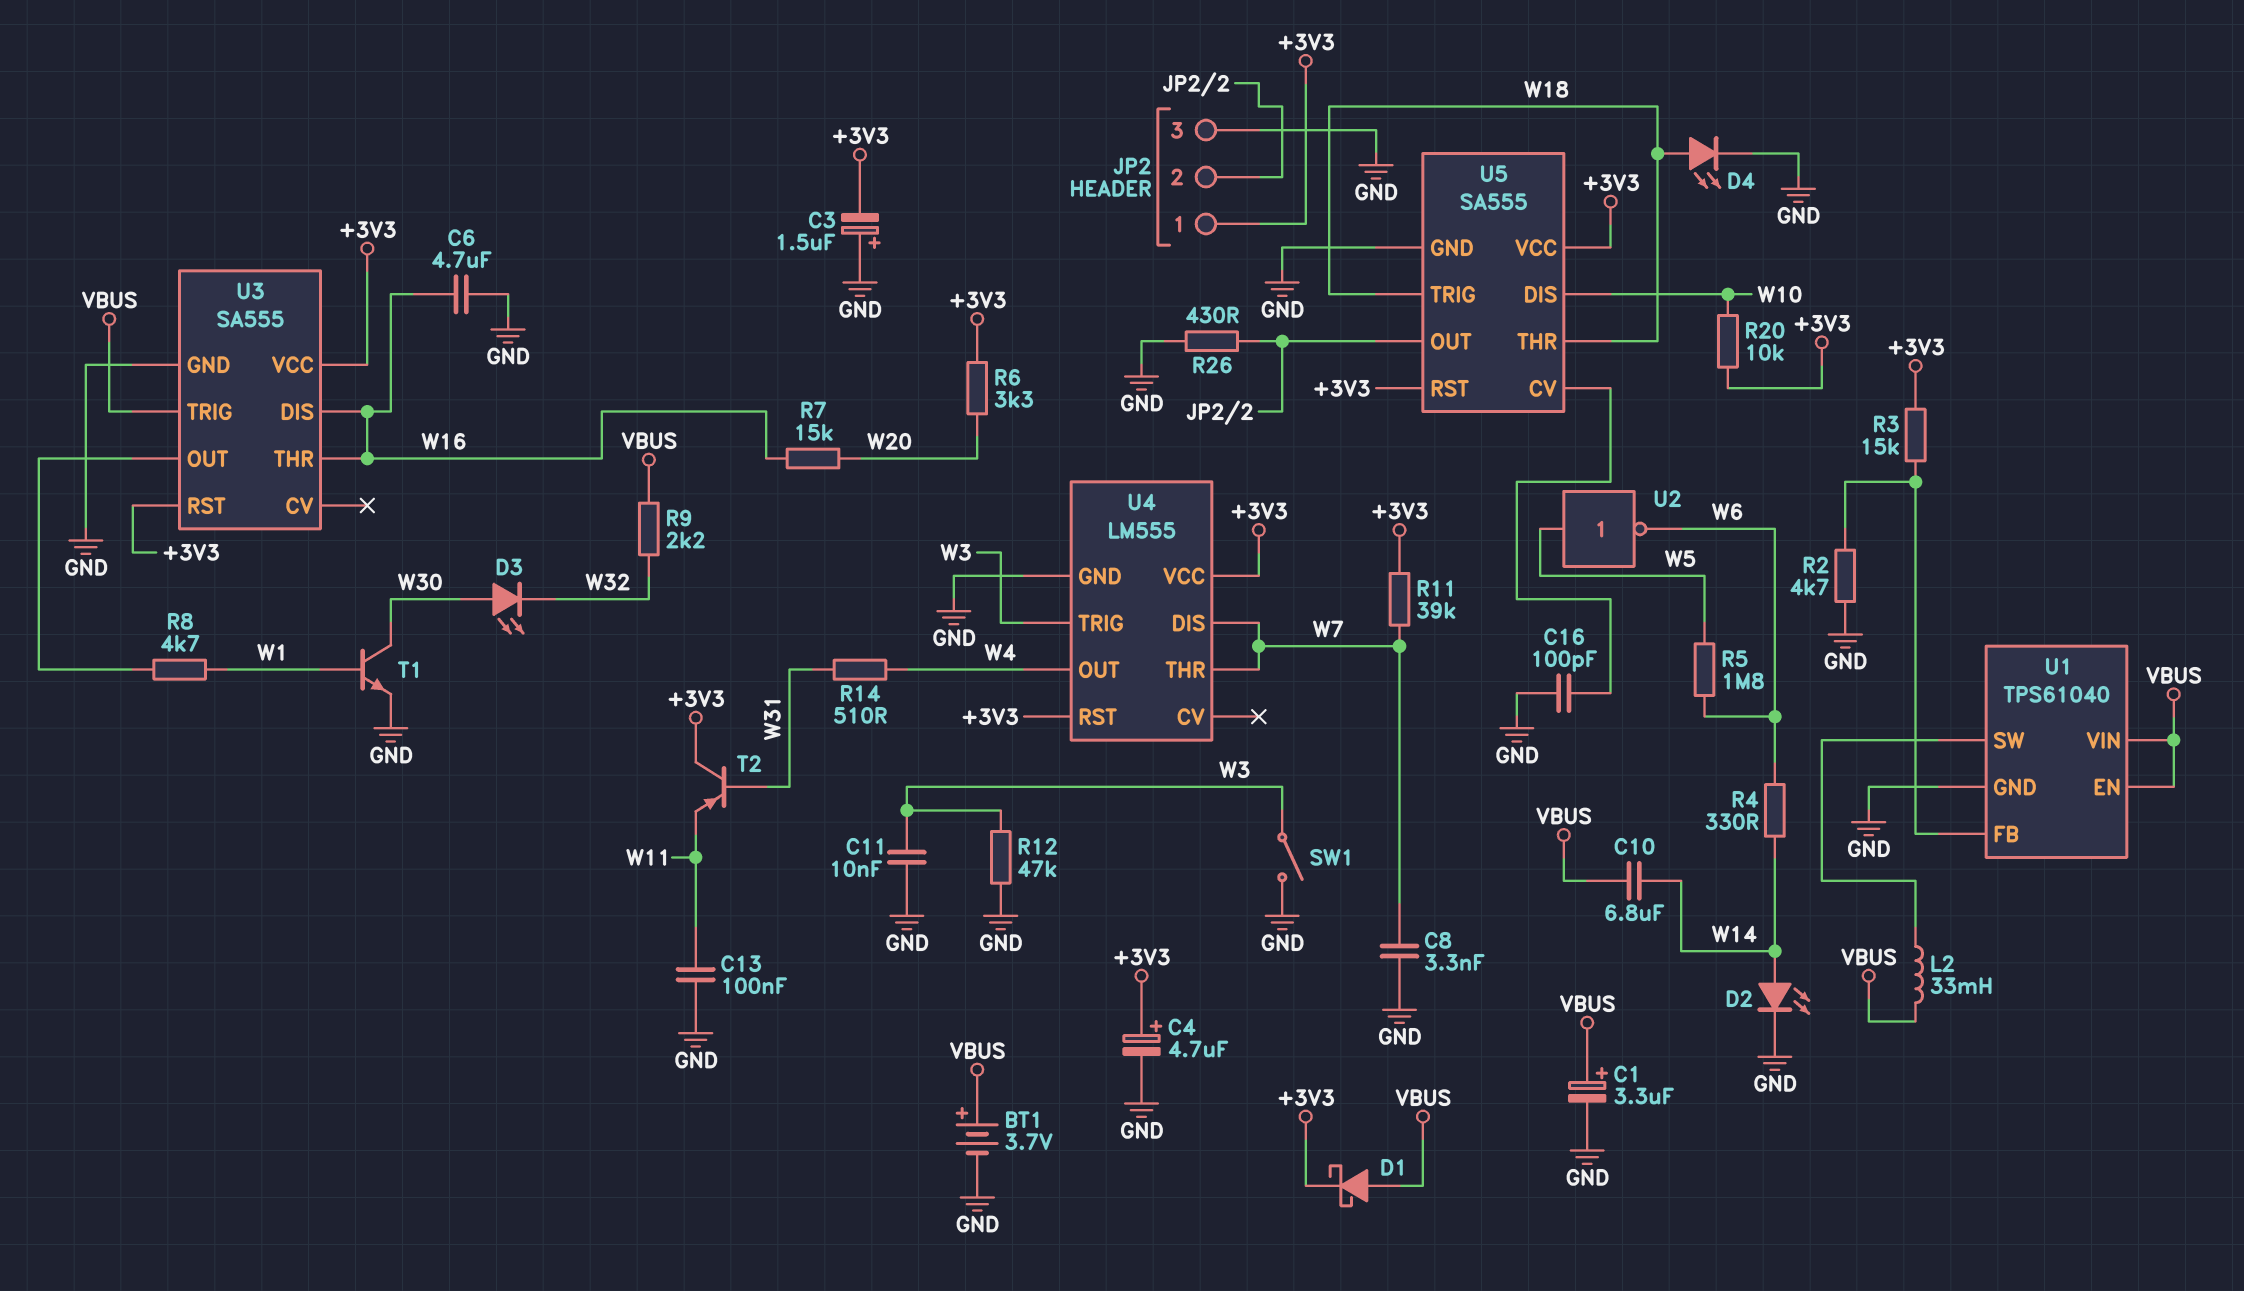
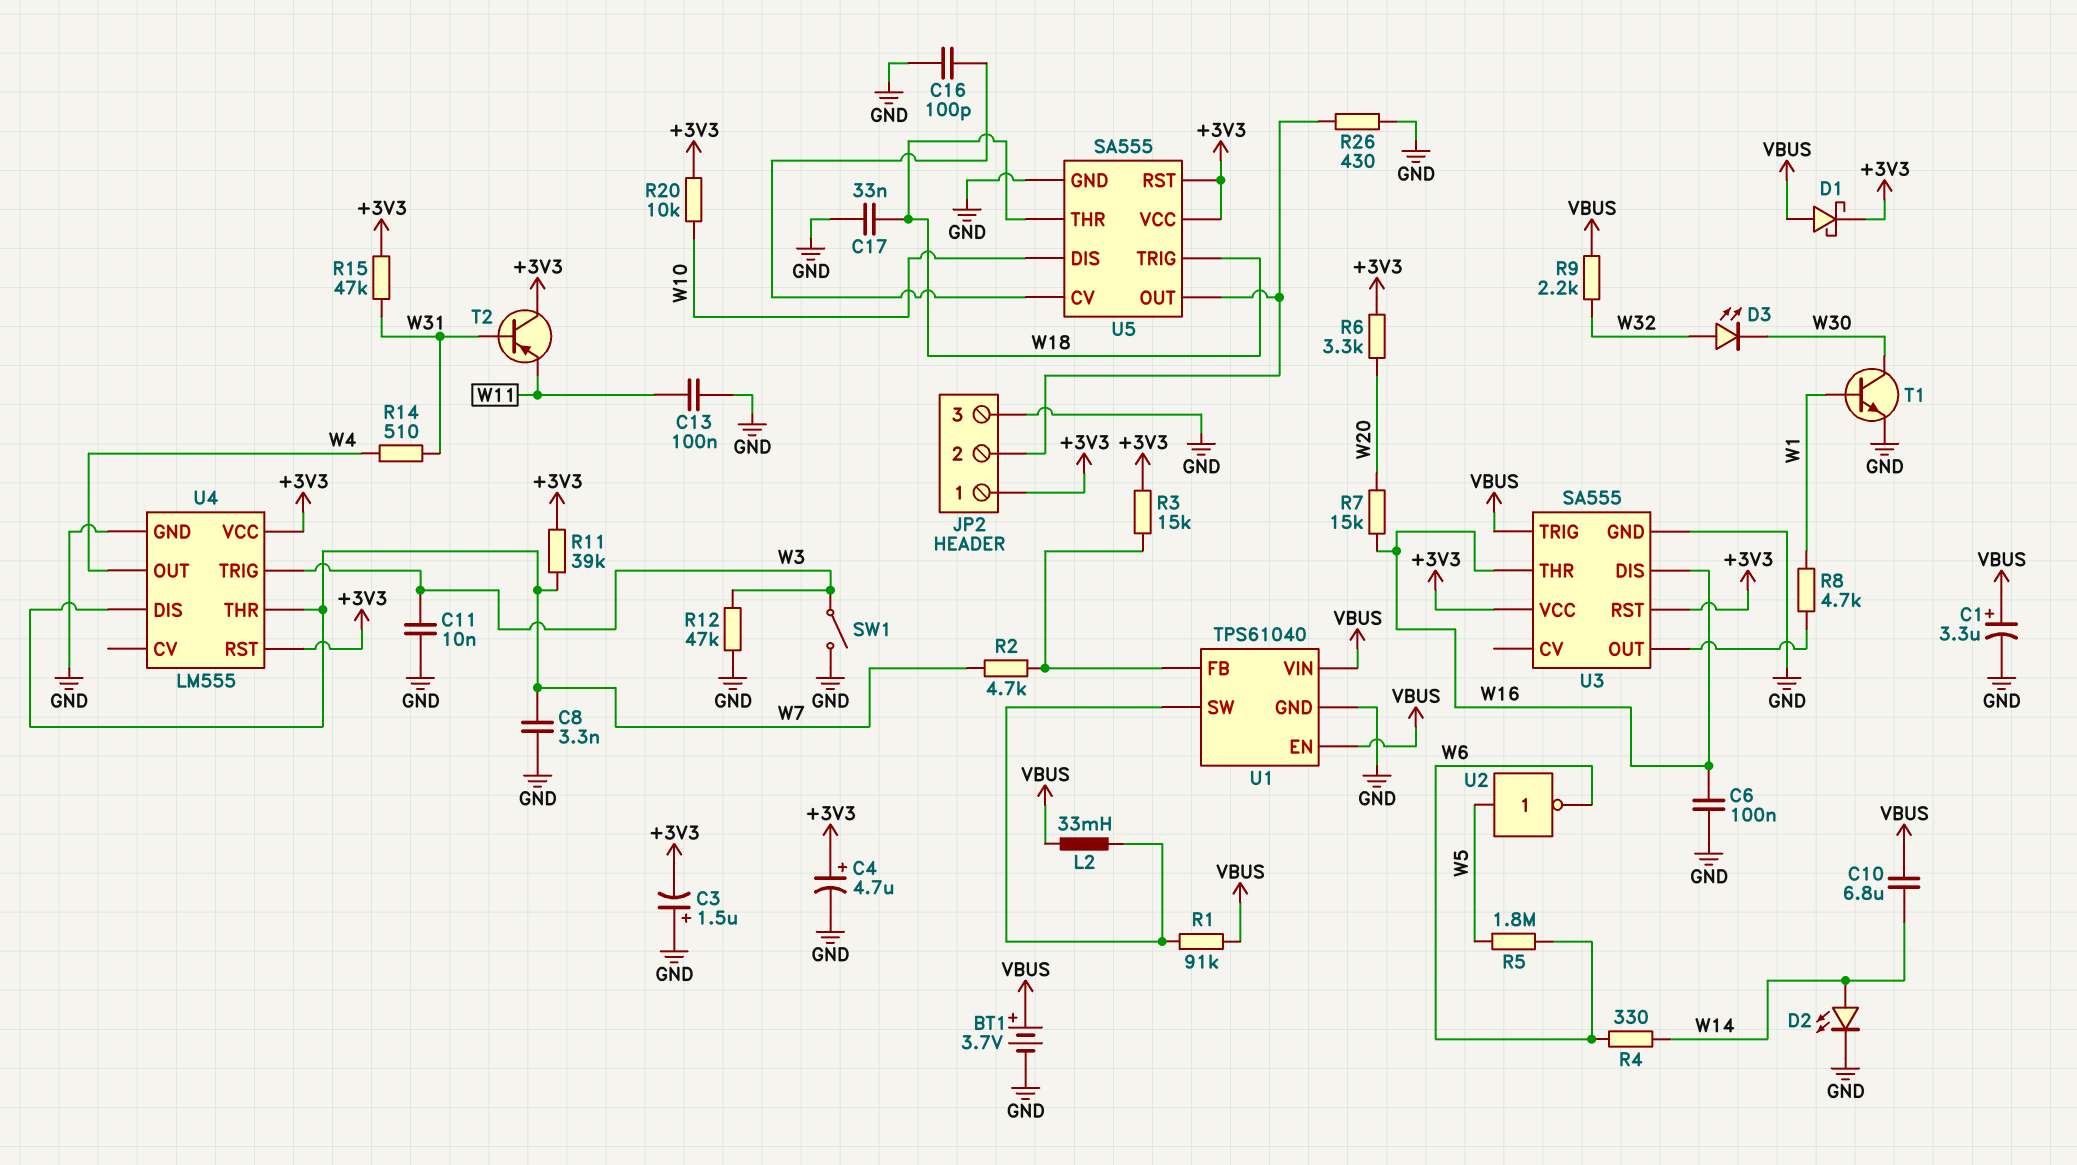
C6: 4.7uF (GND, W16) -> 100nF (GND, W16)
C17: none -> 33nF (GND, W18)
D3: LED (A W30, K W32) -> LED (A W32, K W30)
D4: LED (A W18, K GND) -> none
R1: none -> 91k (U1/SW, VBUS)
R2: 4.7k (GND, U1/FB) -> 4.7k (U1/FB, W7)
R15: none -> 47k (+3V3, W31)

